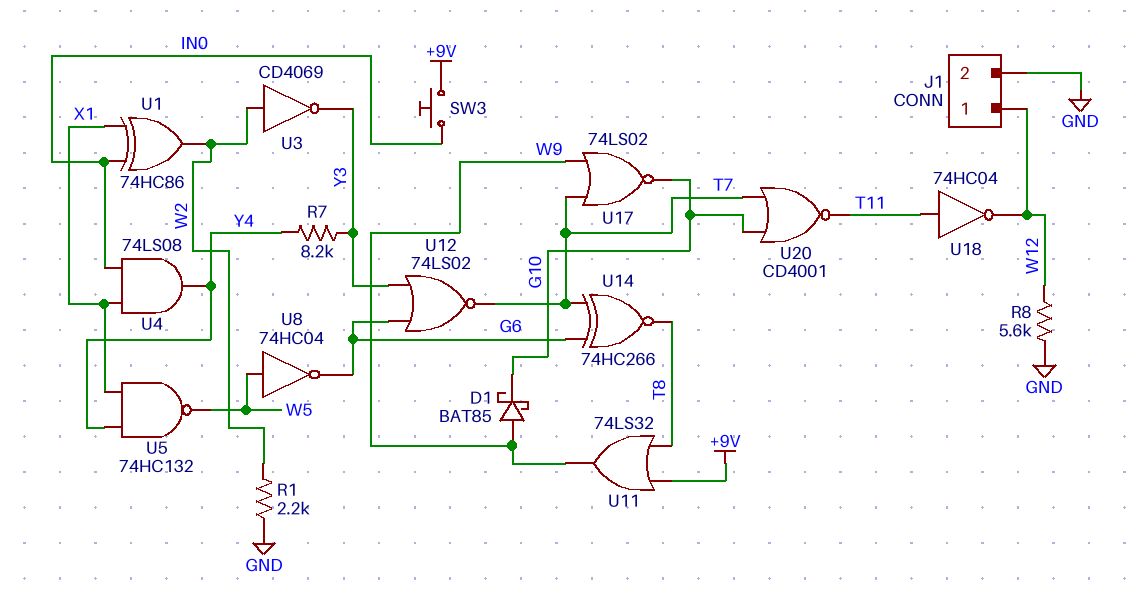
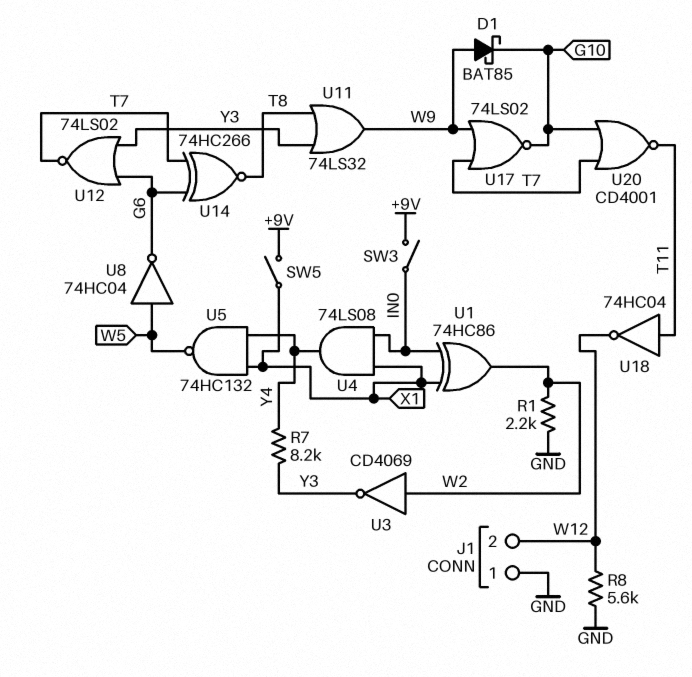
J1 pin 1: W12 -> GND
J1 pin 2: GND -> W12
SW3: button (+9V, IN0) -> switch (+9V, IN0)
SW5: none -> switch (+9V, X1)
U11: OR 74LS32 (in +9V, in T8, out W9) -> OR 74LS32 (in T8, in Y3, out W9)

